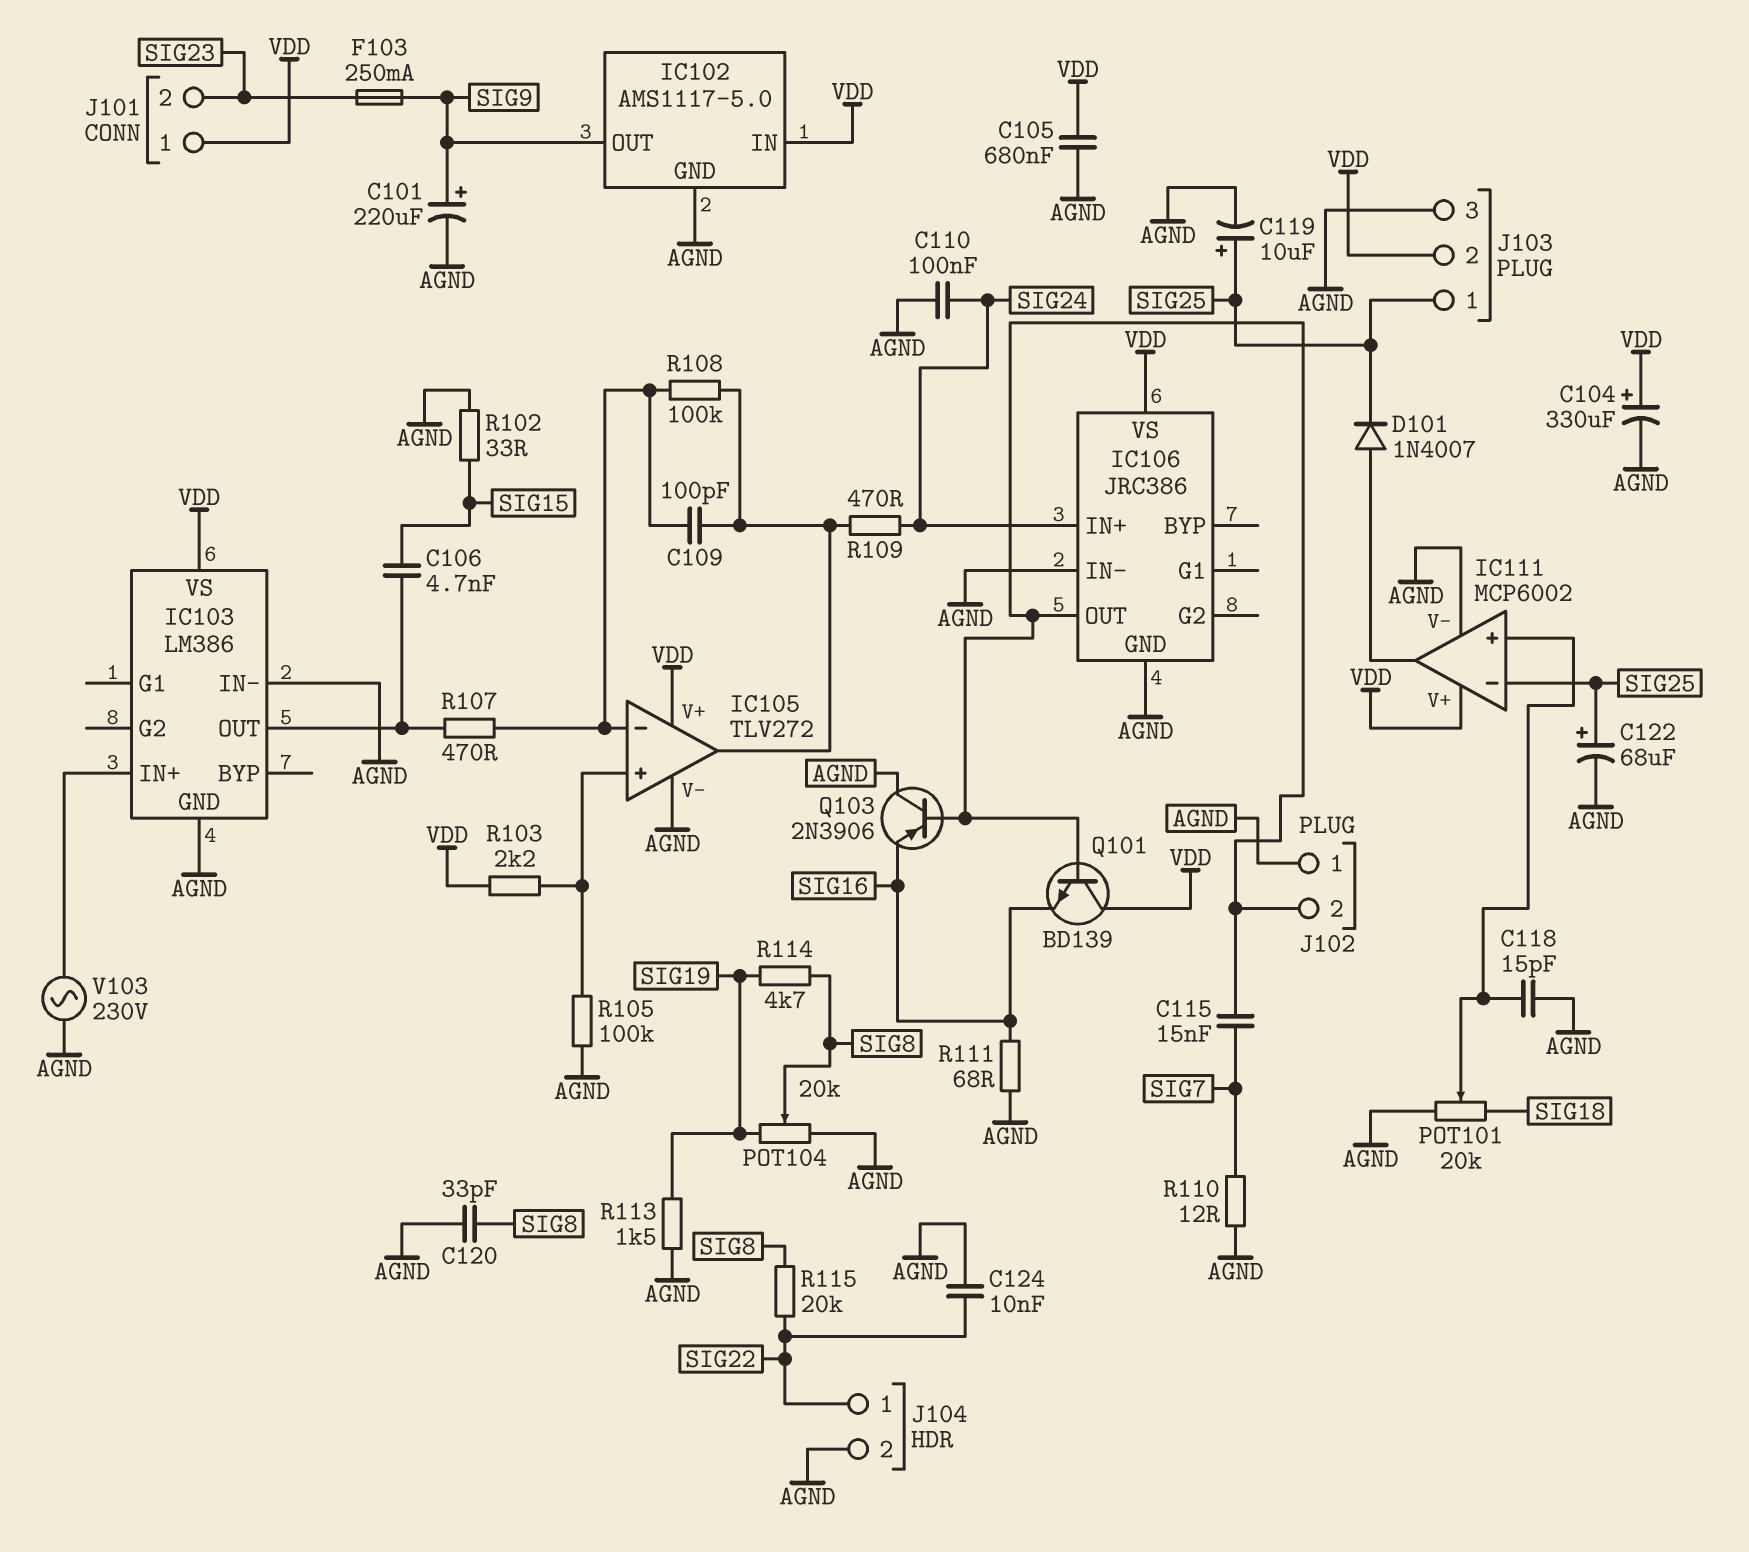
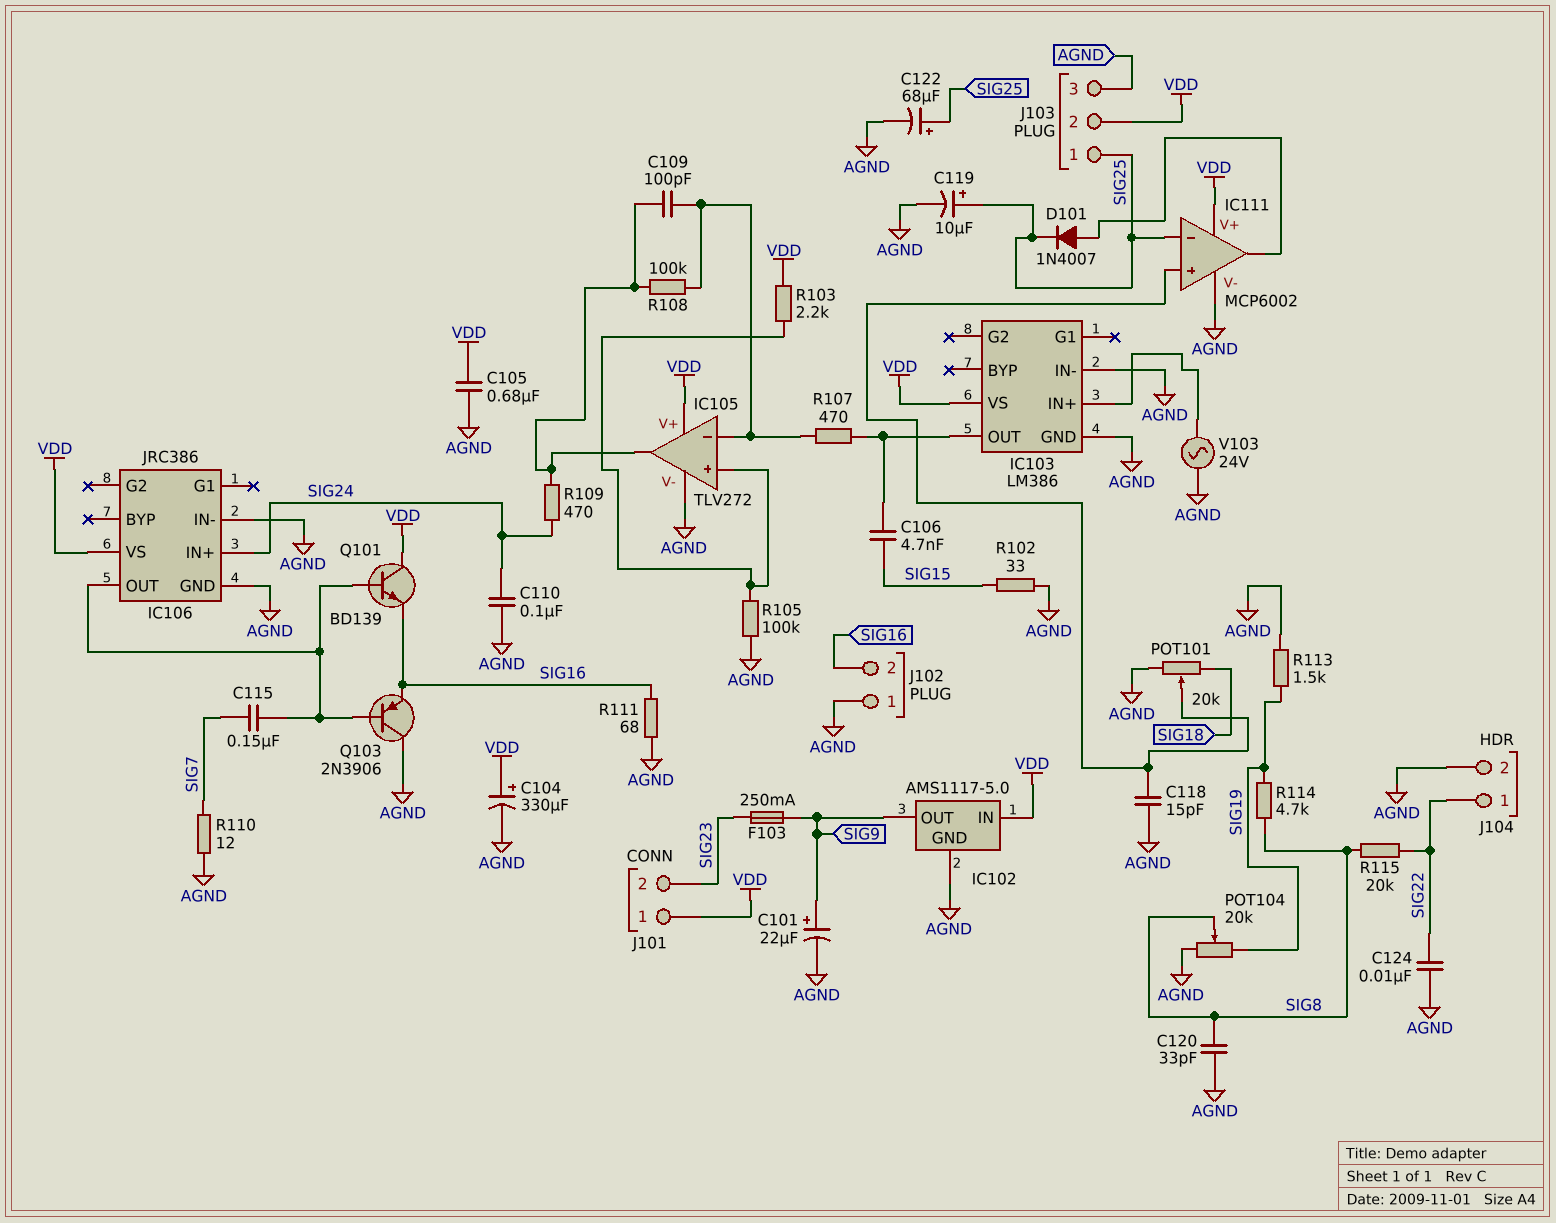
C101: 220uF (plus SIG9, minus AGND) -> 22uF (plus SIG9, minus AGND)
C115: 15nF (IC106/OUT, SIG7) -> 150nF (IC106/OUT, SIG7)
J102 pin 2: IC106/OUT -> SIG16
V103: AC 230V (AGND, IC103/IN+) -> AC 24V (AGND, IC103/IN+)

